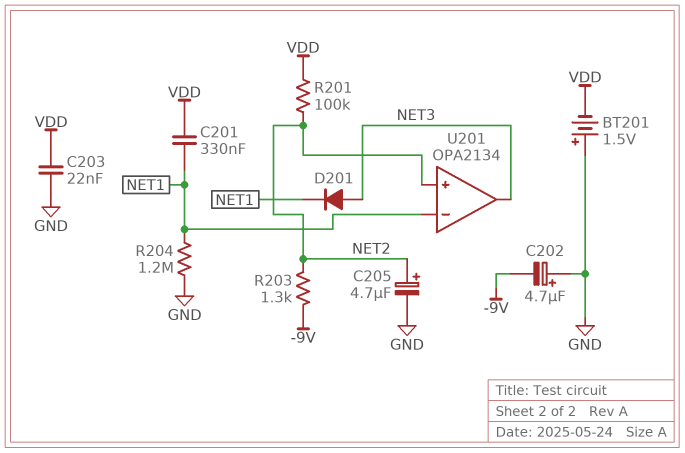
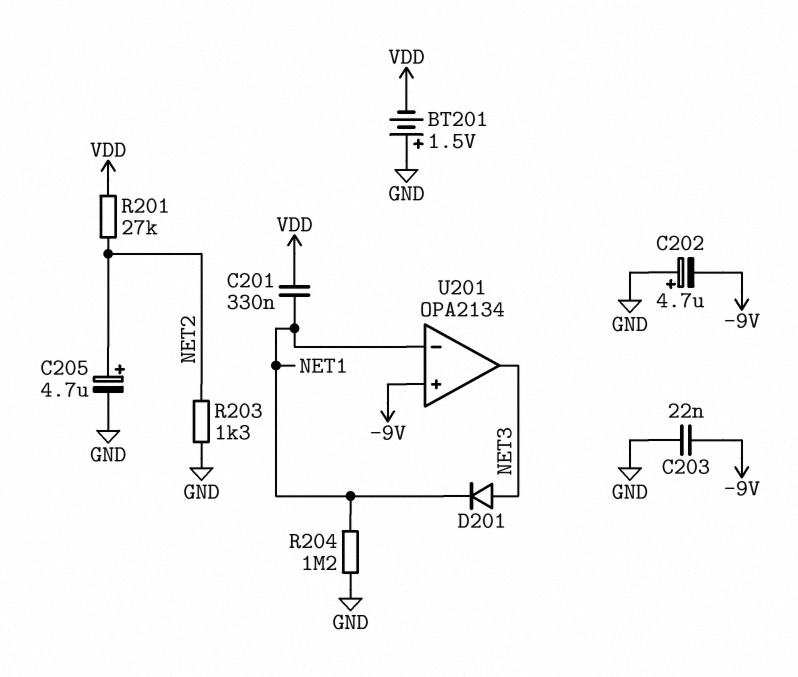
C203: 22nF (GND, VDD) -> 22nF (-9V, GND)
R201: 100k (NET2, VDD) -> 27k (NET2, VDD)
R203: 1.3k (-9V, NET2) -> 1.3k (GND, NET2)
U201 pin in+: NET2 -> -9V

